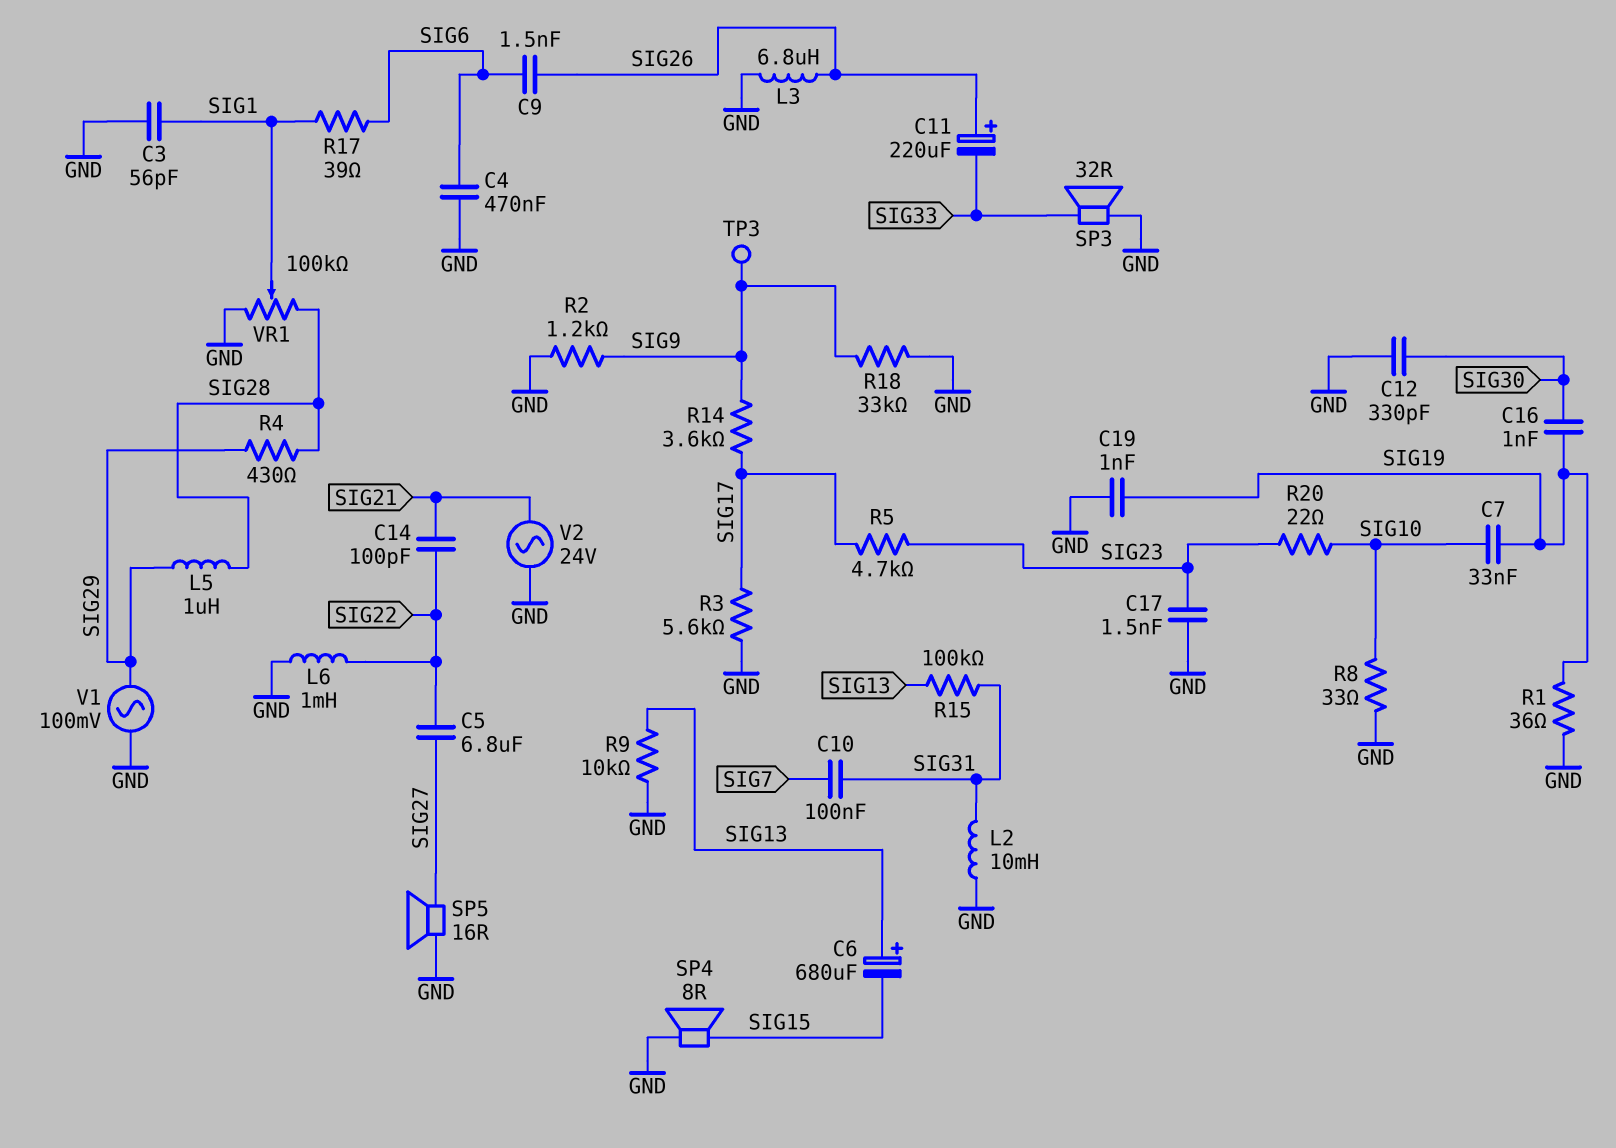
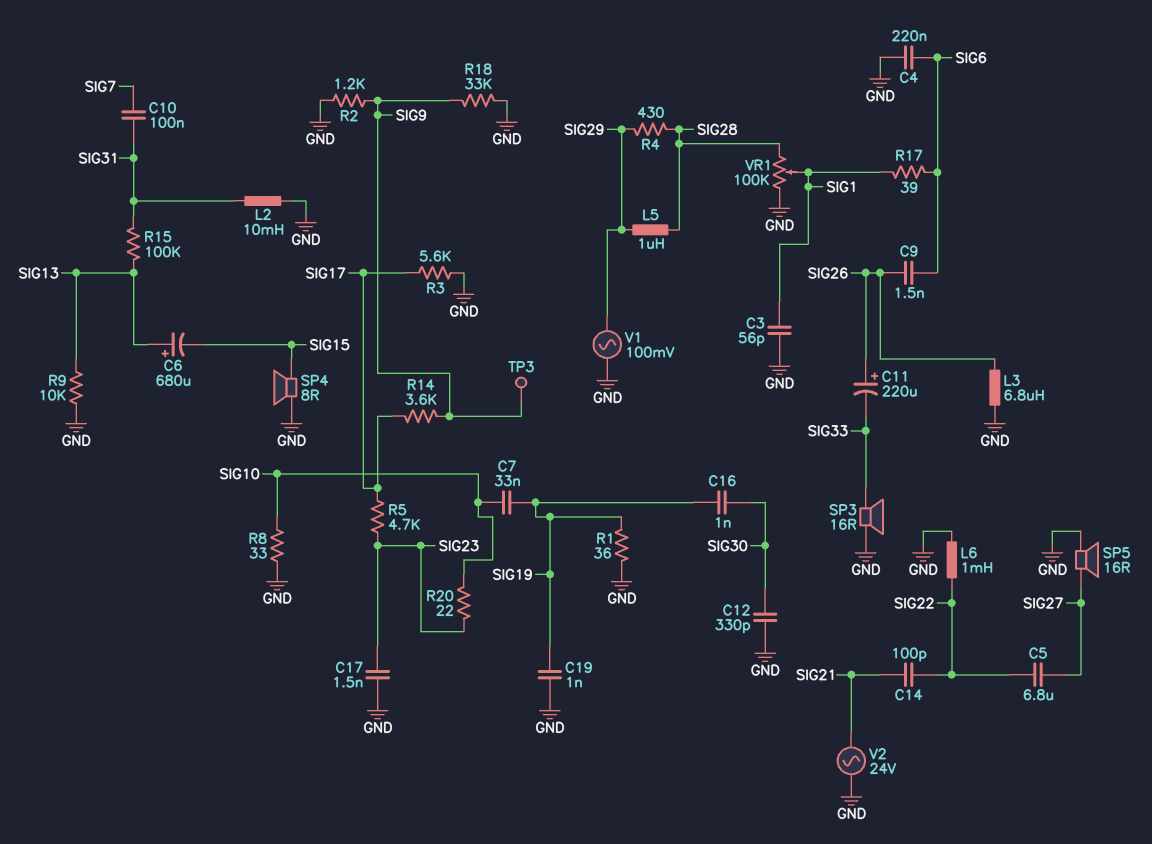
C4: 470nF (GND, SIG6) -> 220nF (GND, SIG6)
SP3: speaker 32R (GND, SIG33) -> speaker 16R (GND, SIG33)

